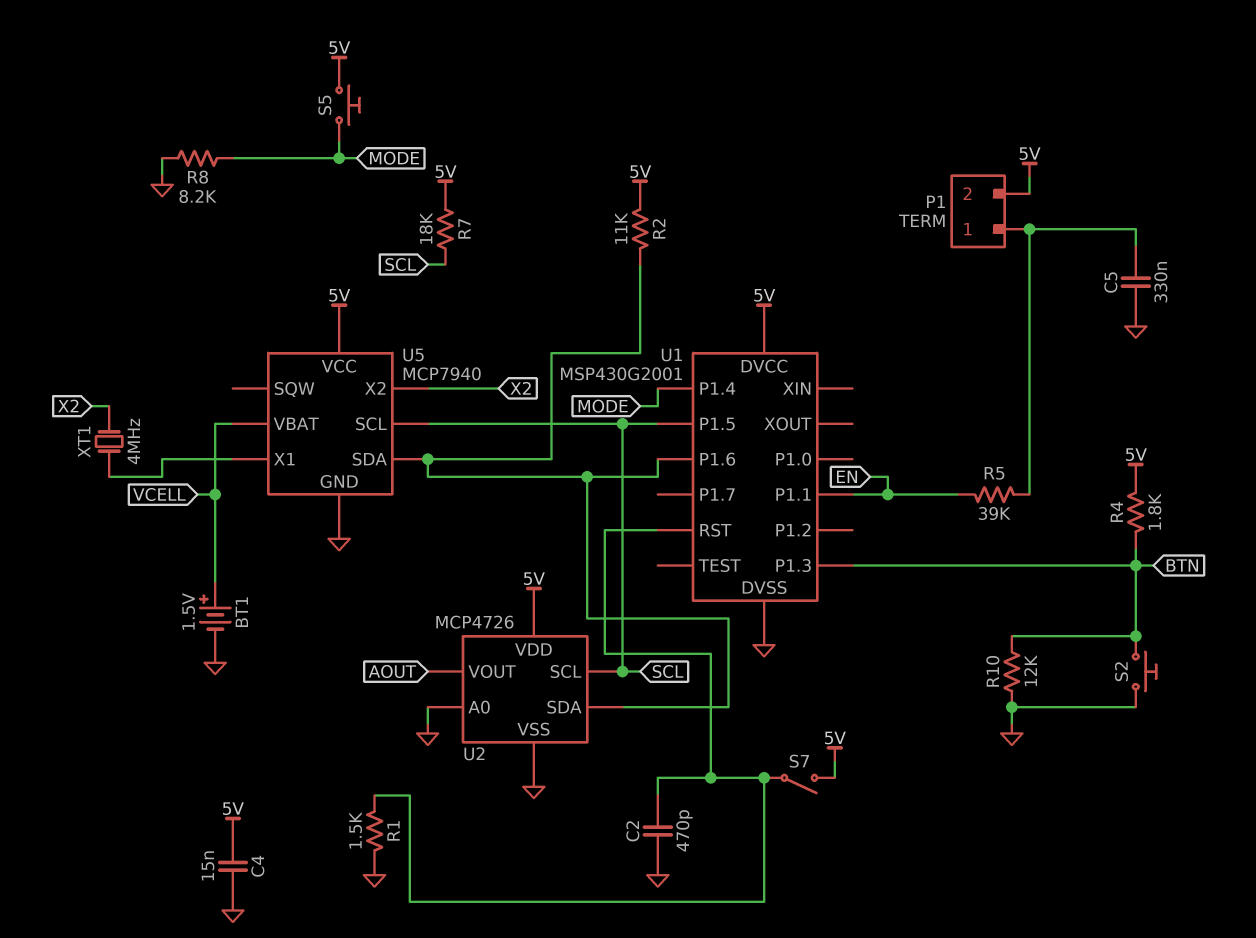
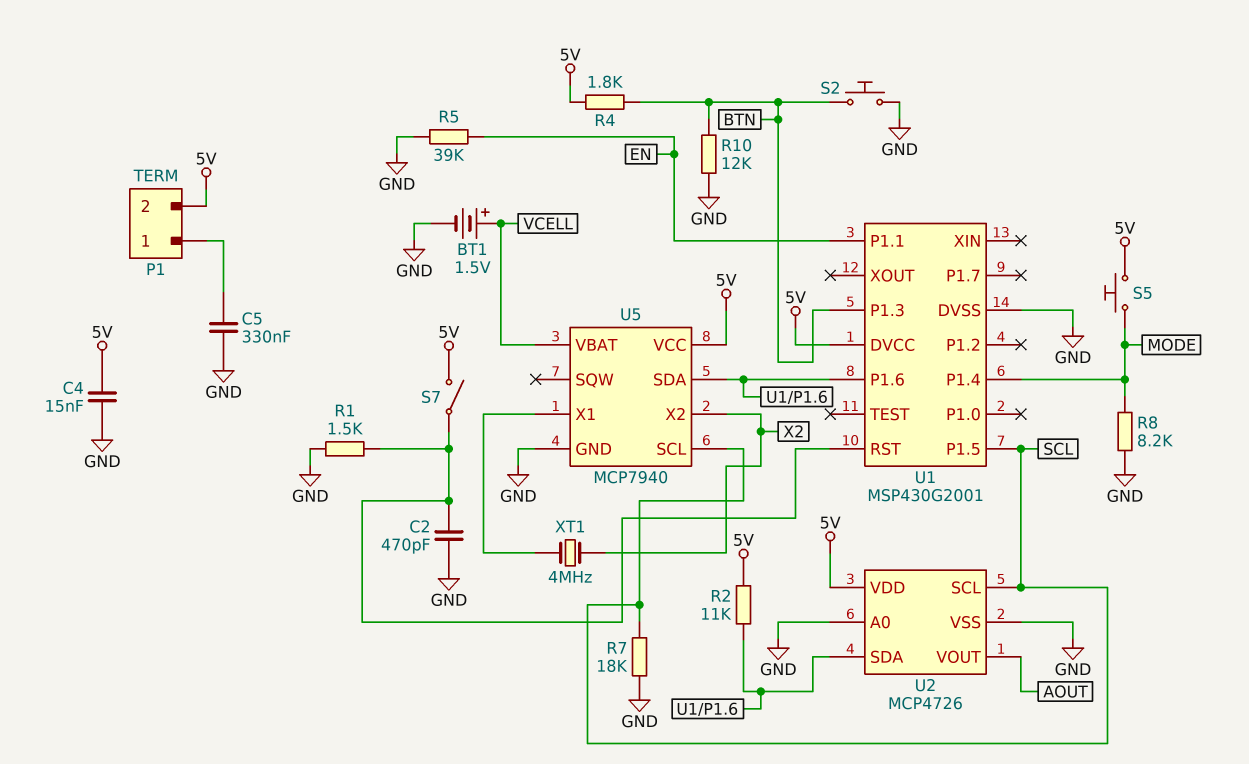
R5: 39k (EN, P1/1) -> 39k (EN, GND)
R7: 18k (5V, SCL) -> 18k (GND, SCL)

